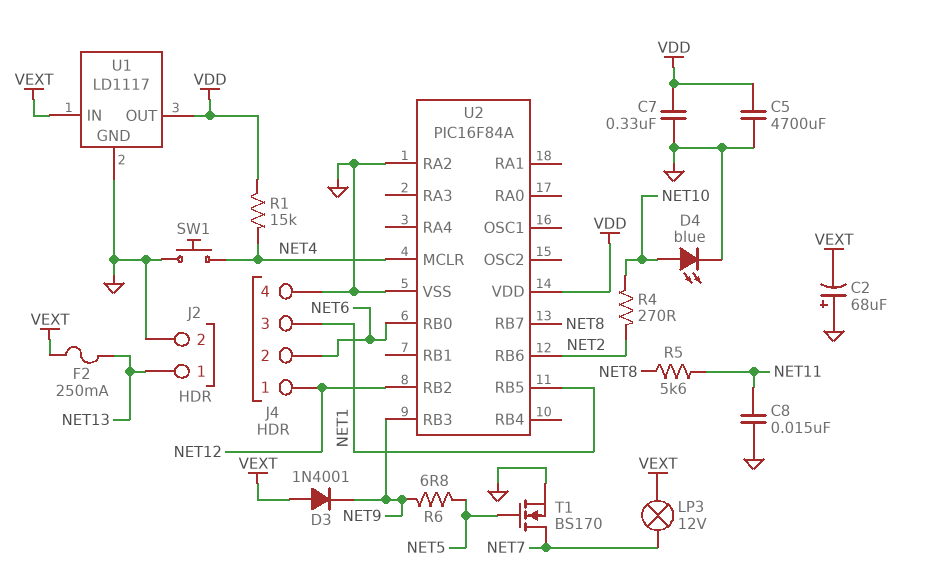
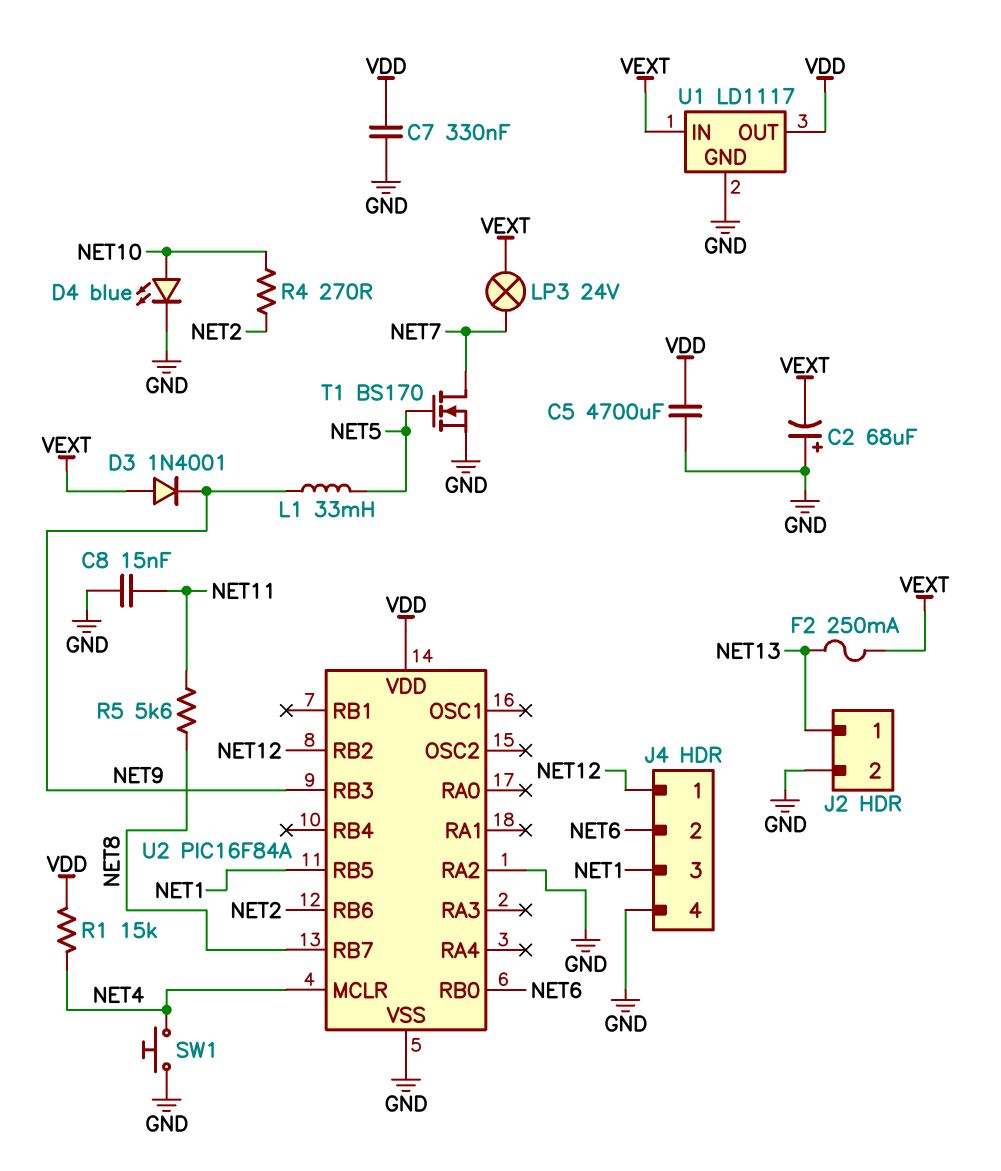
L1: none -> 33mH (NET5, NET9)
LP3: lamp 12V (NET7, VEXT) -> lamp 24V (NET7, VEXT)
R6: 6.8 (NET5, NET9) -> none

